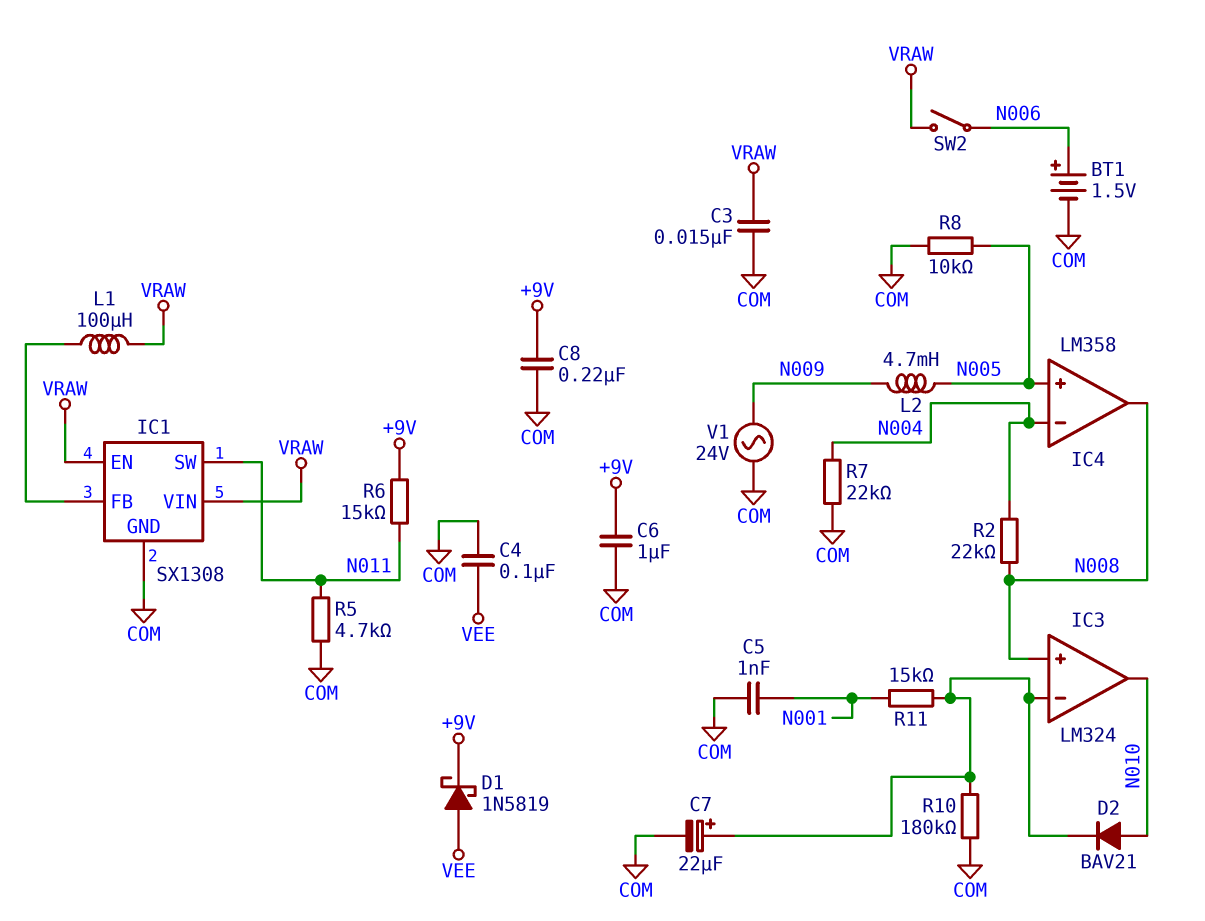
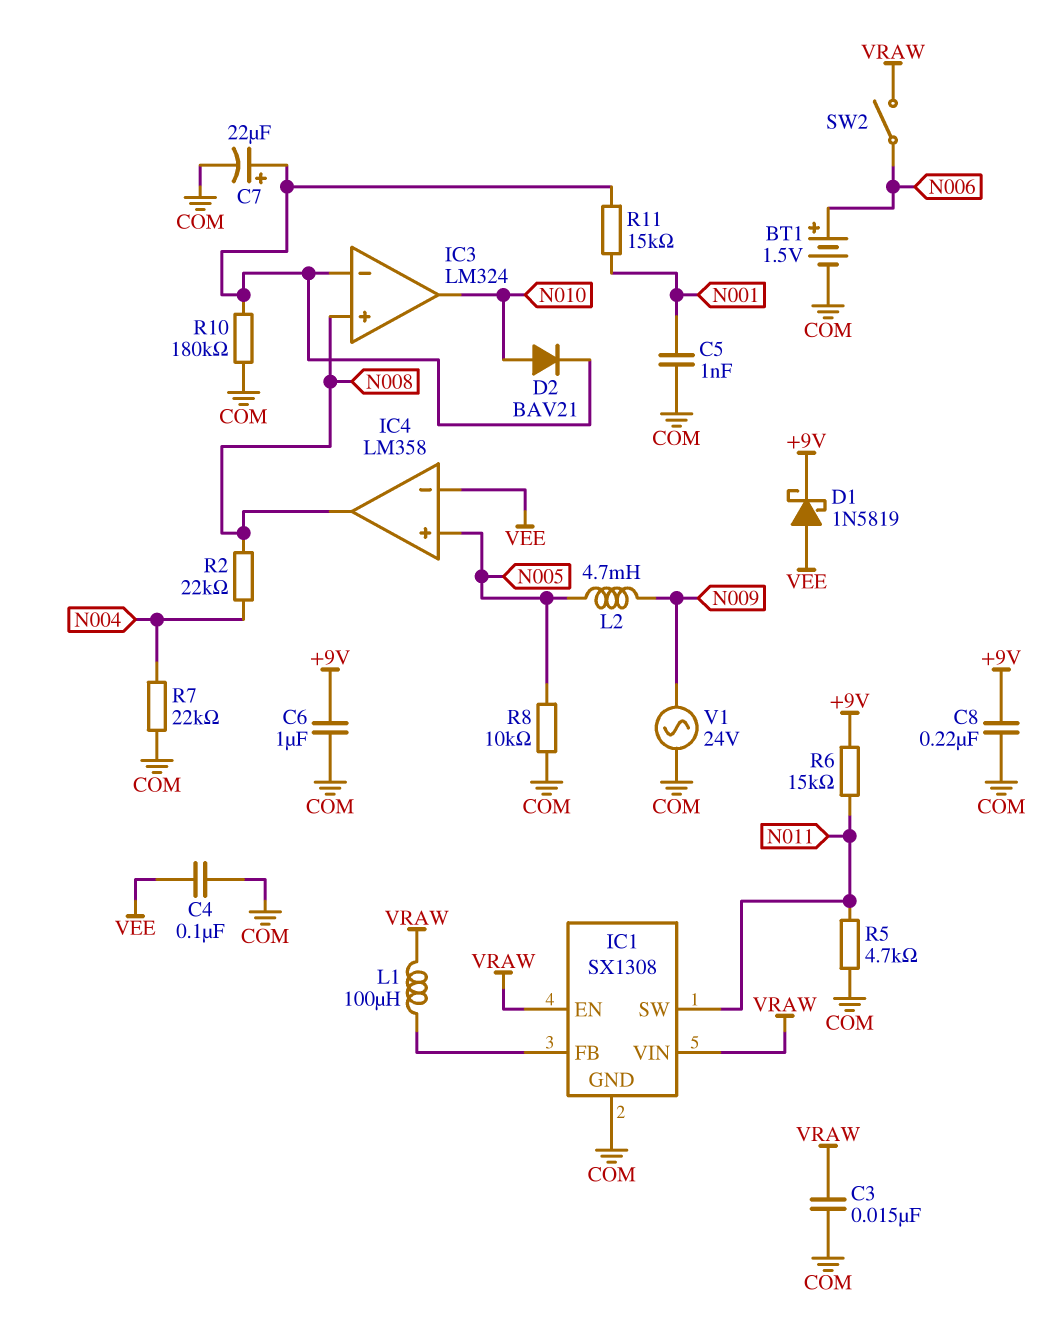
IC4 pin in-: N004 -> VEE

